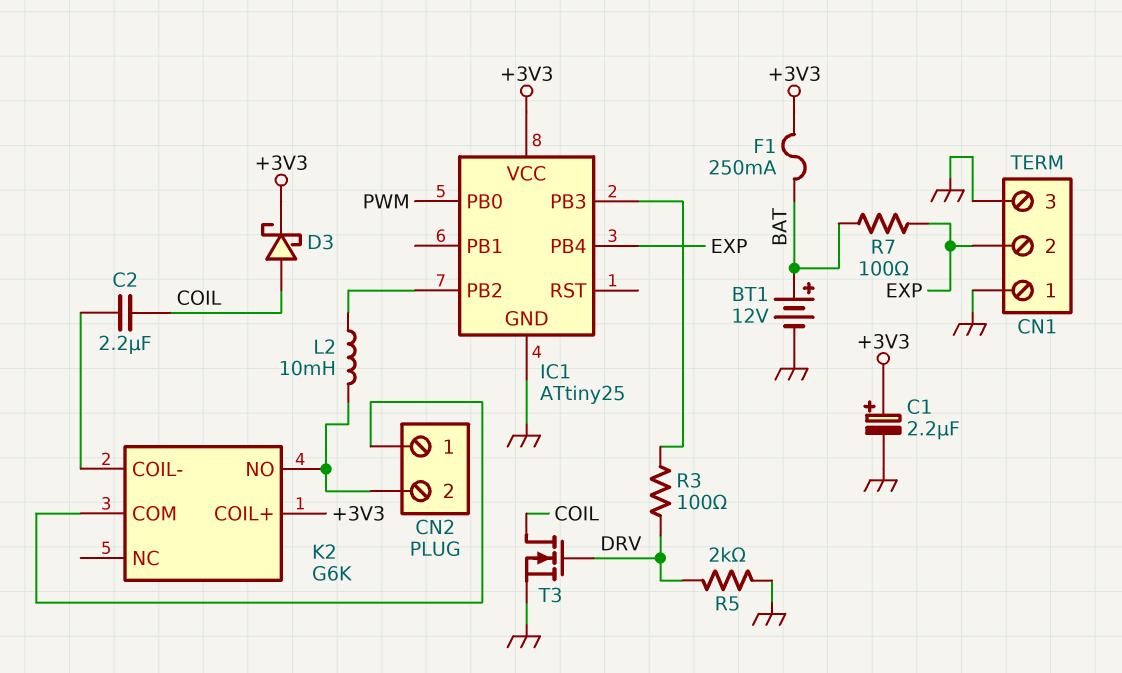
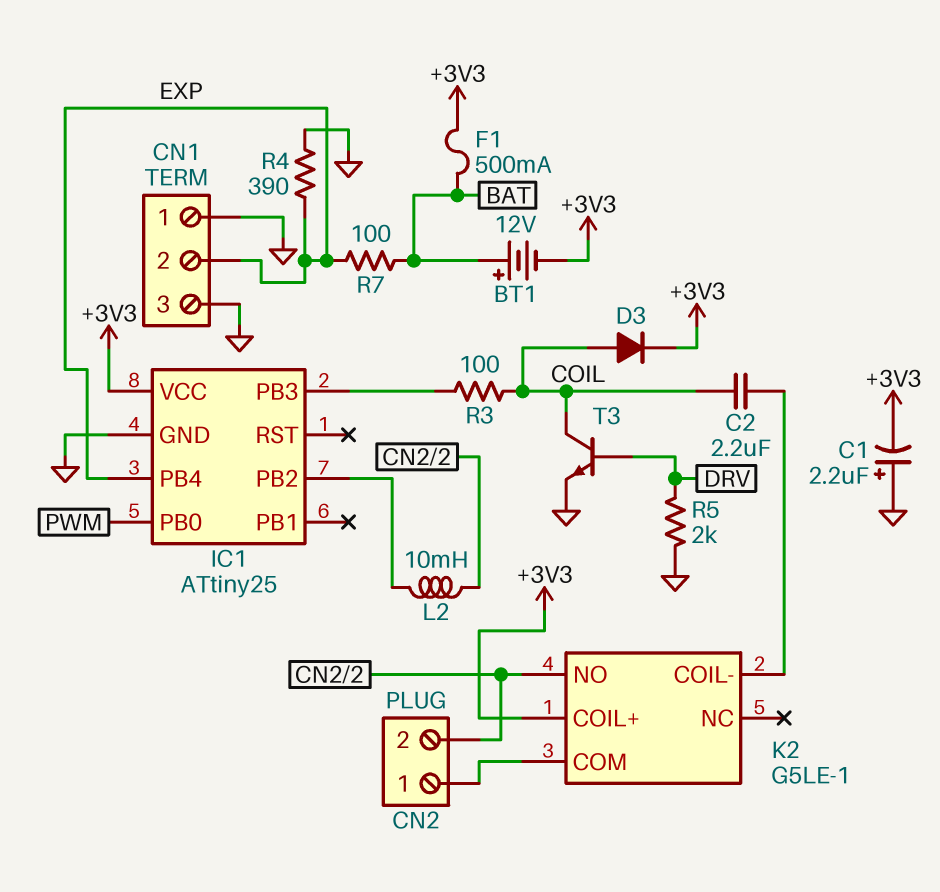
BT1: 12V (plus BAT, minus GND) -> 12V (plus BAT, minus +3V3)
C1: 2.2uF (plus +3V3, minus GND) -> 2.2uF (plus GND, minus +3V3)
D3: schottky (A COIL, K +3V3) -> diode (A COIL, K +3V3)
F1: 250mA (+3V3, BAT) -> 500mA (+3V3, BAT)
K2: G6K -> G5LE-1
R3: 100 (DRV, IC1/PB3) -> 100 (COIL, IC1/PB3)
R4: none -> 390 (EXP, GND)
T3: NMOS (G DRV, D COIL, S GND) -> NPN (B DRV, C COIL, E GND)

